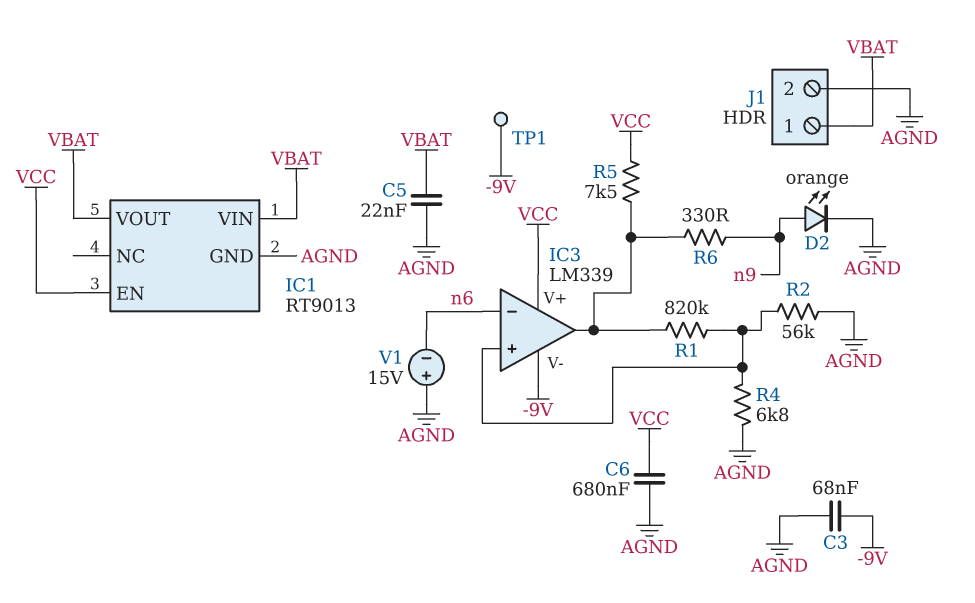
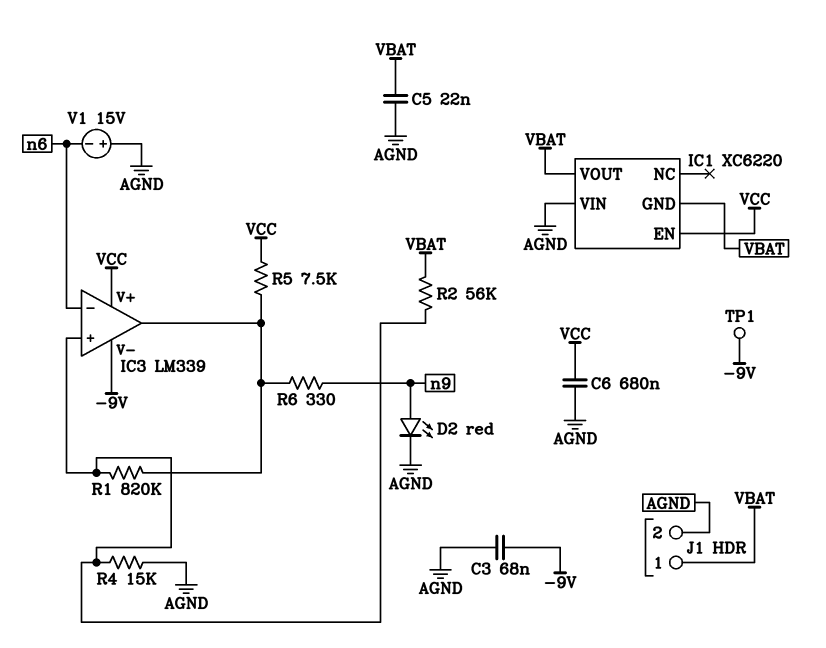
D2: LED orange (A n9, K AGND) -> LED red (A n9, K AGND)
IC1: RT9013 -> XC6220
IC1 pin GND: AGND -> VBAT
IC1 pin VIN: VBAT -> AGND
R2: 56k (AGND, IC3/in+) -> 56k (IC3/in+, VBAT)
R4: 6.8k (AGND, IC3/in+) -> 15k (AGND, IC3/in+)

